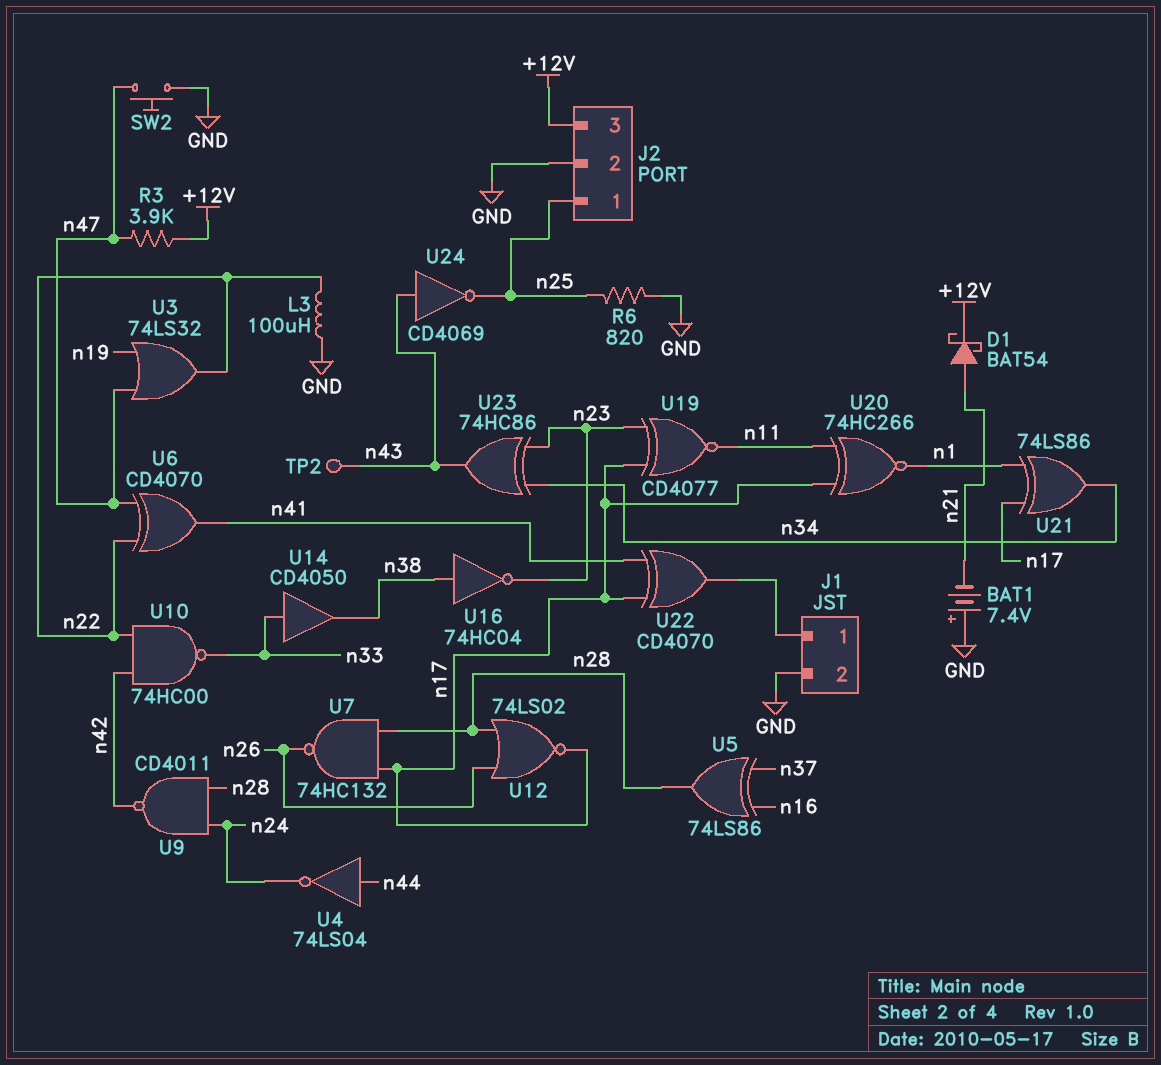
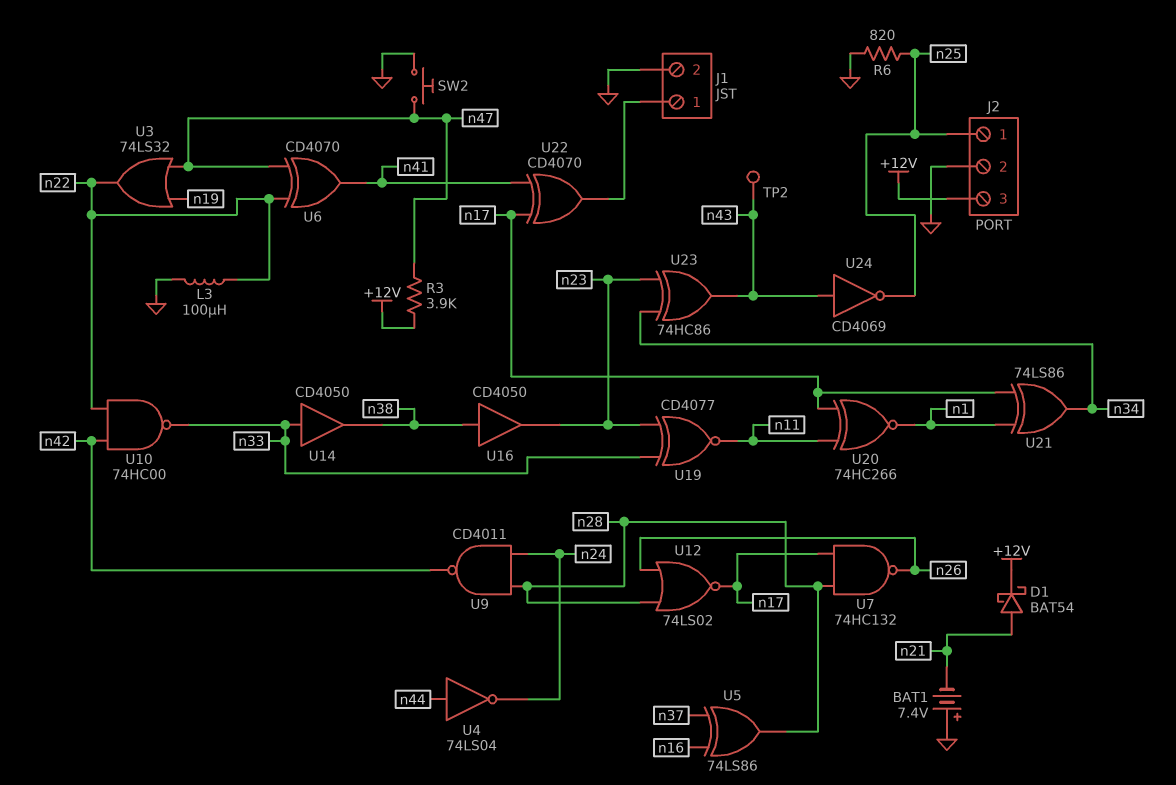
U16: NOT 74HC04 (in n38, out n23) -> buffer CD4050 (in n38, out n23)
U19: XNOR CD4077 (in n17, in n23, out n11) -> XNOR CD4077 (in n23, in n33, out n11)

